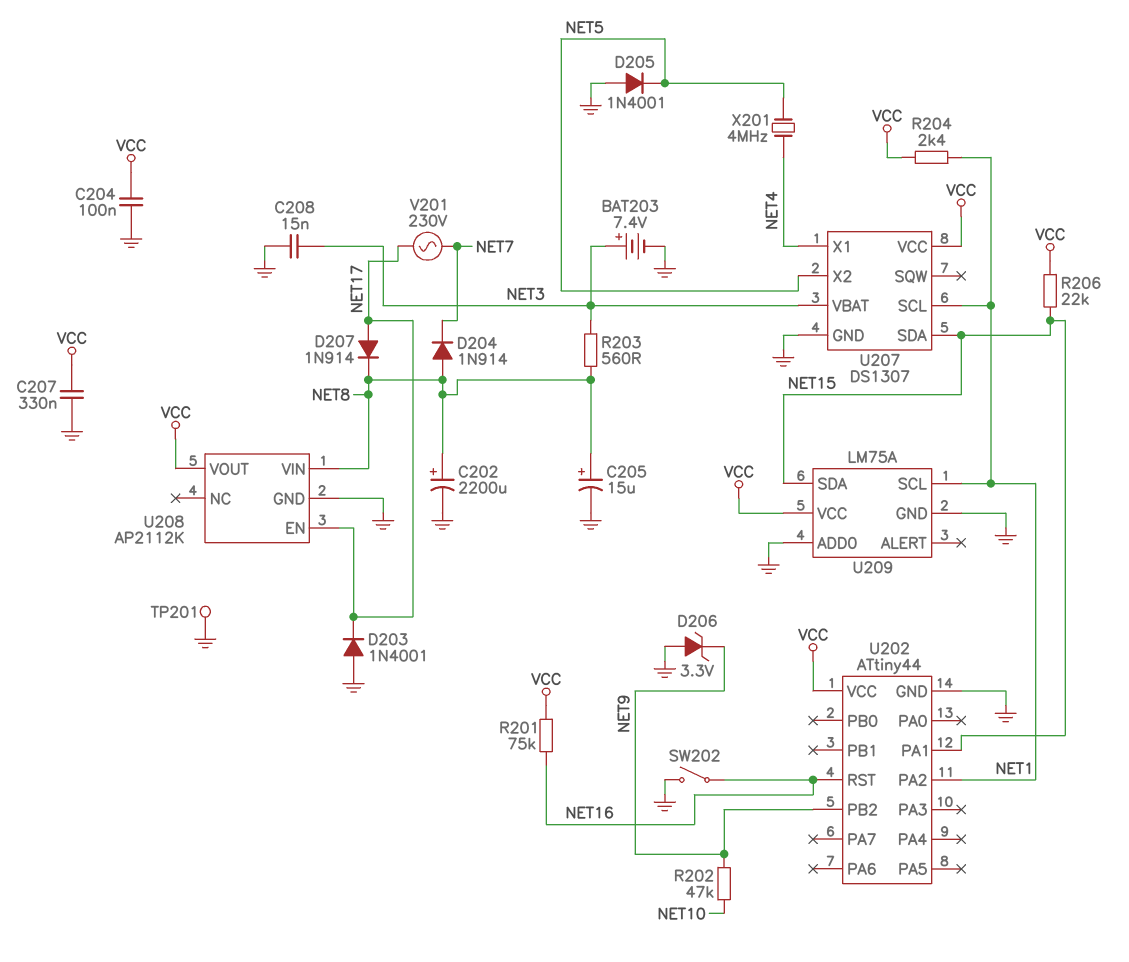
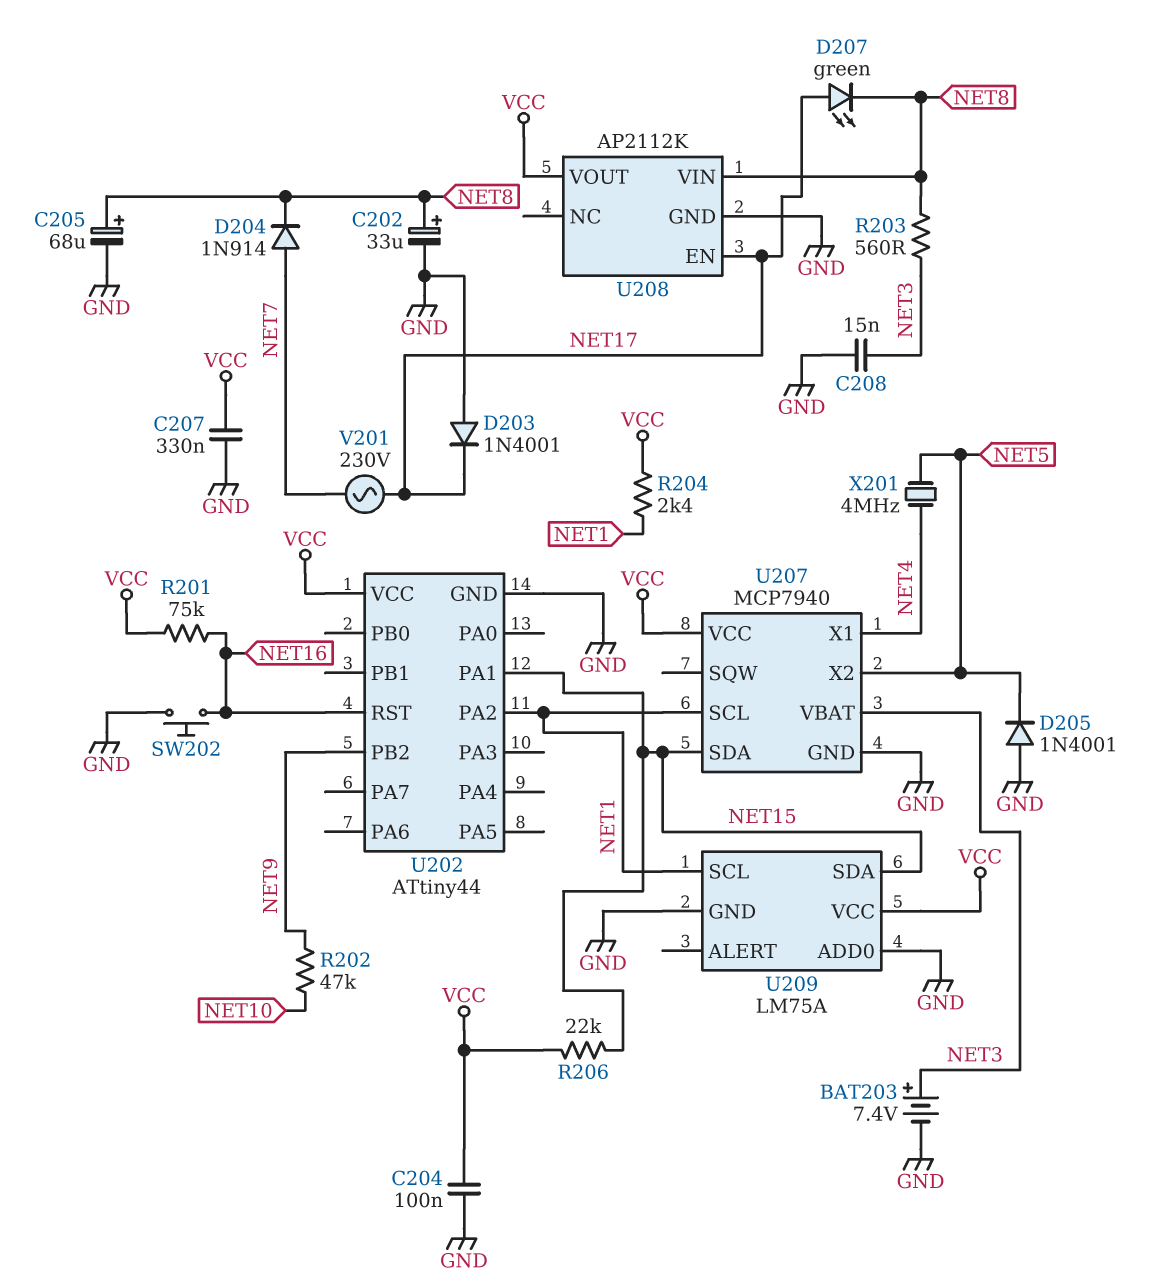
C202: 2200uF (plus NET8, minus GND) -> 33uF (plus NET8, minus GND)
C205: 15uF (plus NET8, minus GND) -> 68uF (plus NET8, minus GND)
D204: diode 1N914 (A NET8, K NET7) -> diode 1N914 (A NET7, K NET8)
D206: zener 3.3V (A GND, K NET9) -> none
D207: diode 1N914 (A NET17, K NET8) -> LED green (A NET17, K NET8)
SW202: switch (GND, NET16) -> button (GND, NET16)
TP201: test point (GND) -> none
U207: DS1307 -> MCP7940

